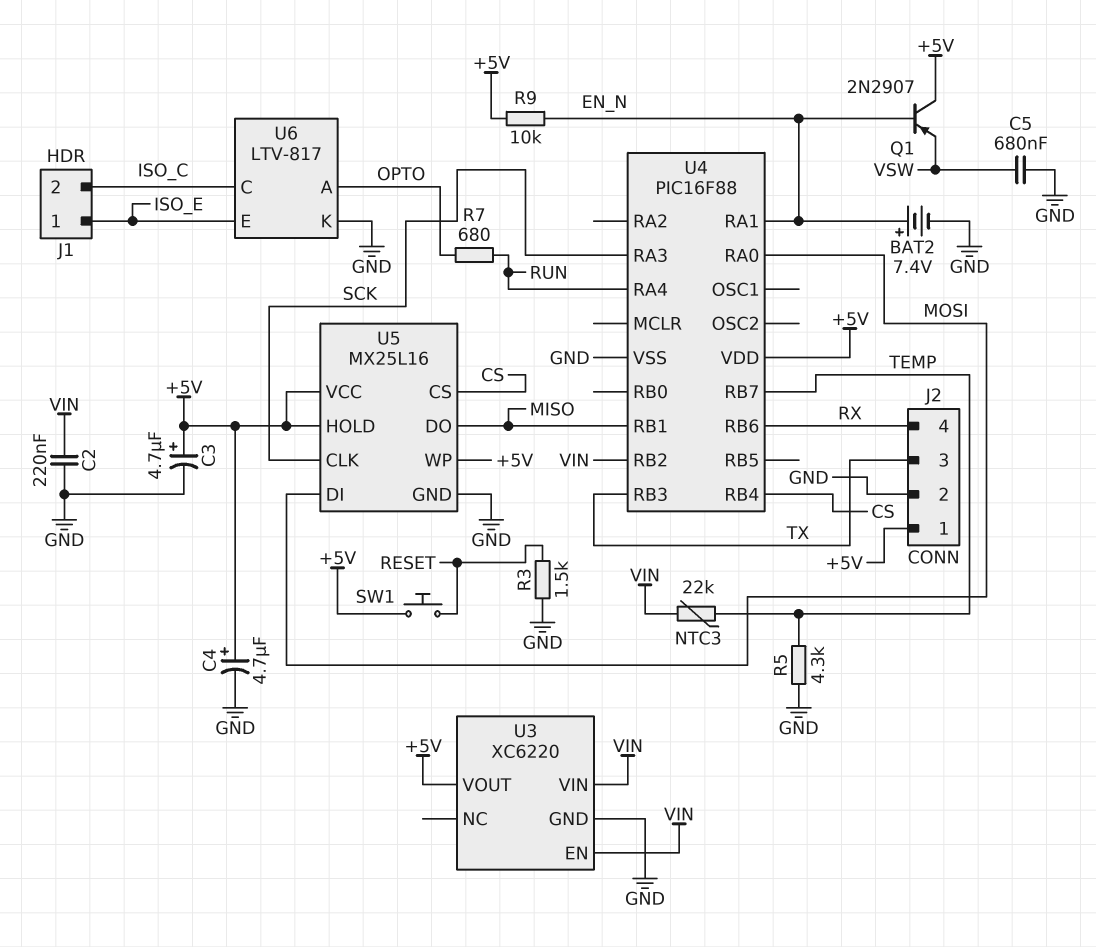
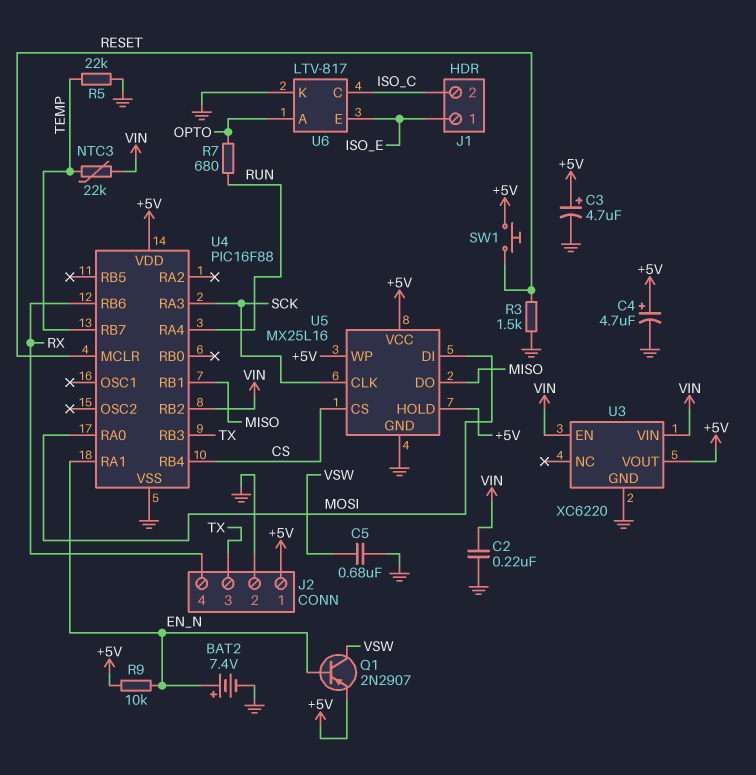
Q1: PNP 2N2907 (B EN_N, C +5V, E VSW) -> PNP 2N2907 (B EN_N, C VSW, E +5V)
R5: 4.3k (GND, TEMP) -> 22k (GND, TEMP)
U4 pin MCLR: none -> RESET

